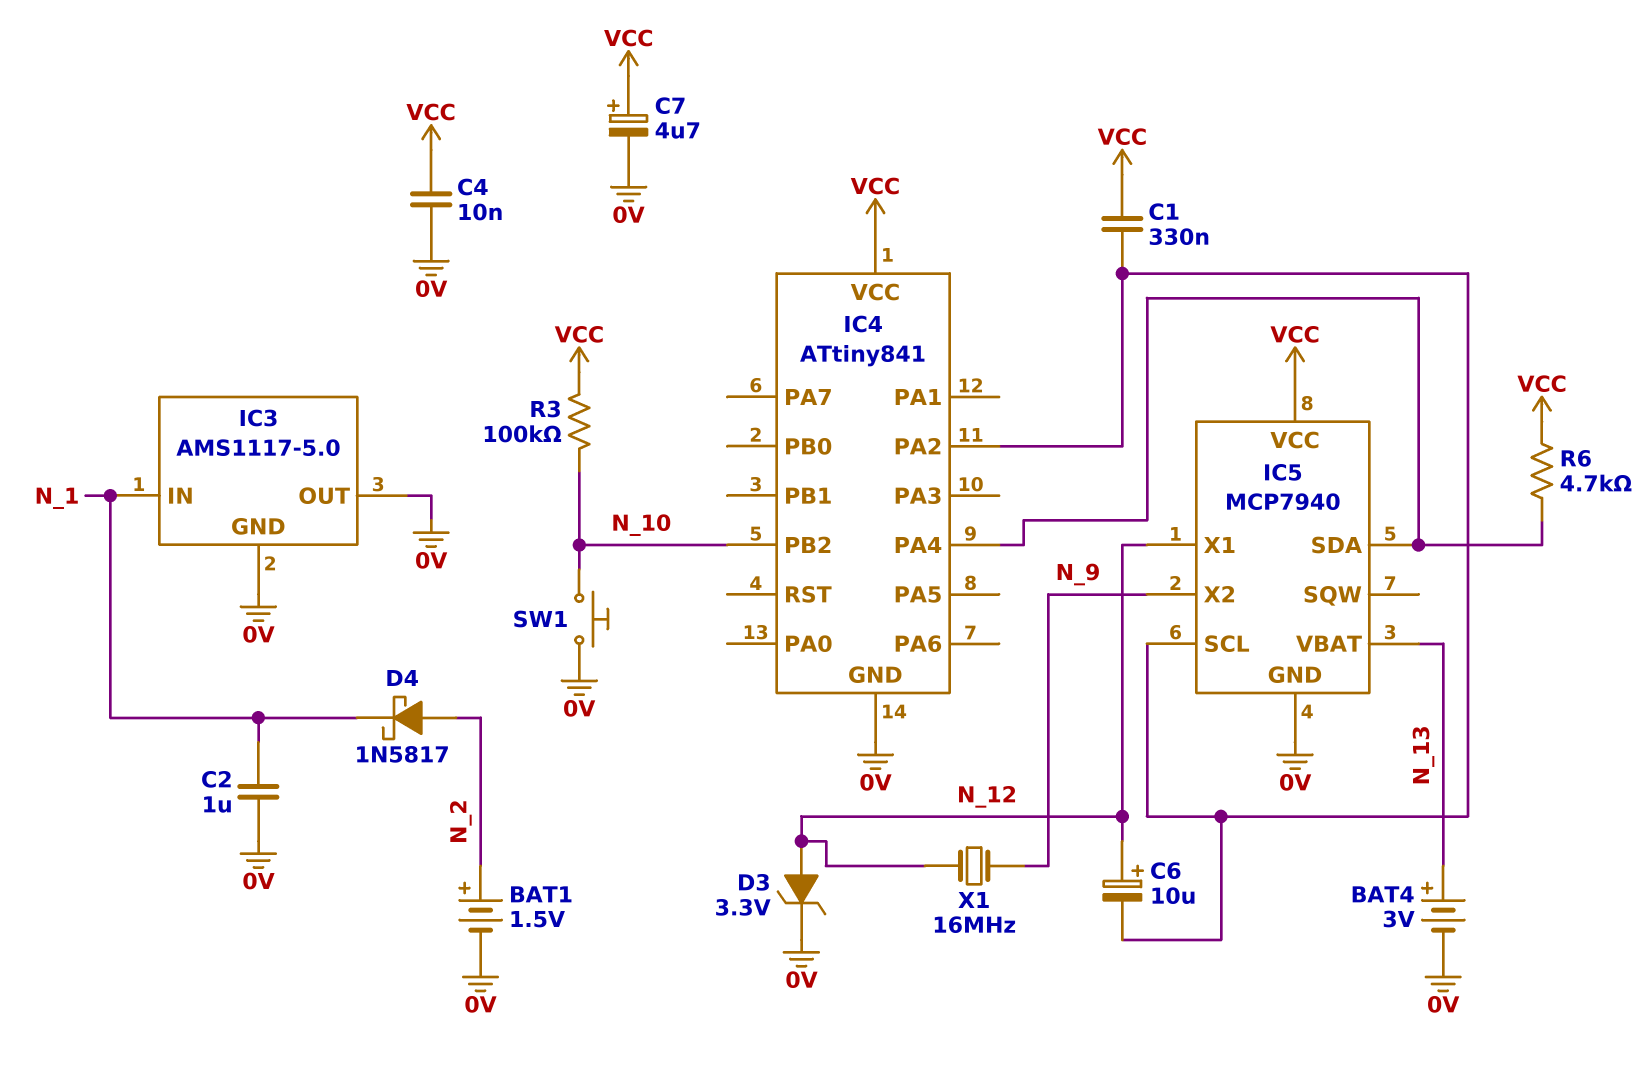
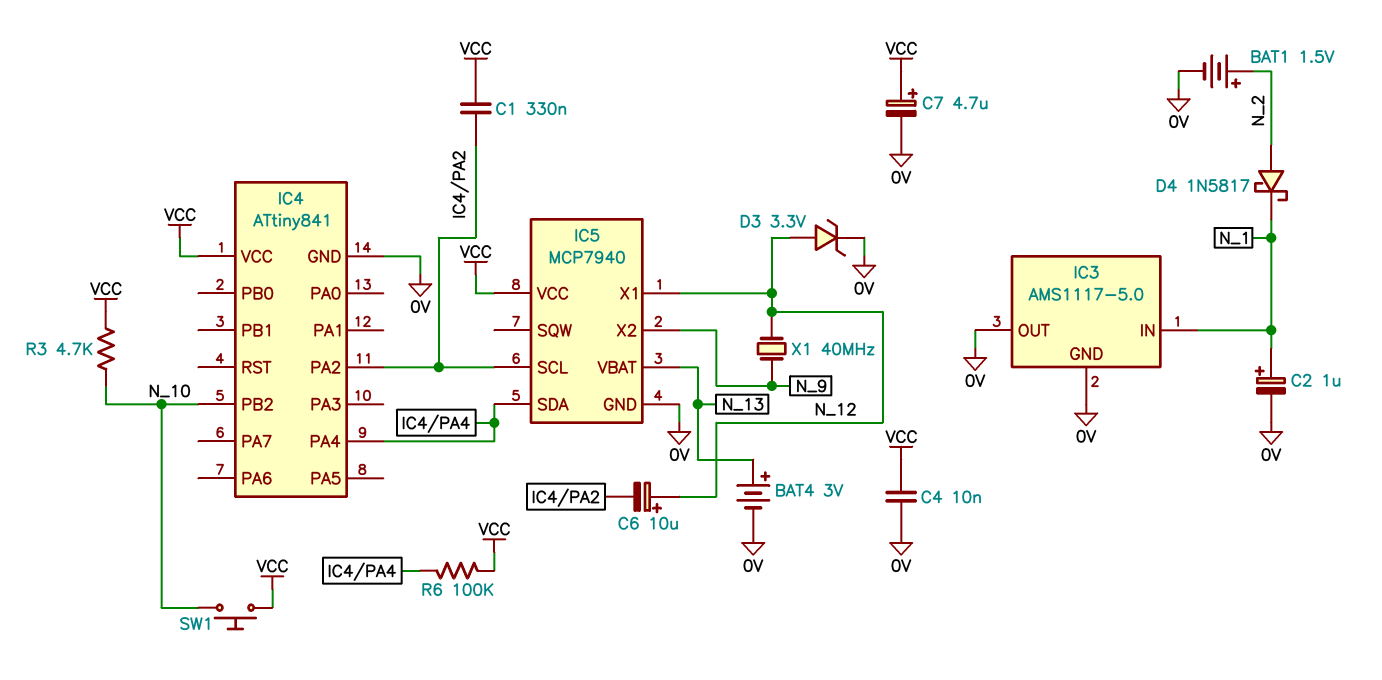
C2: 1uF (0V, N_1) -> 1uF (plus N_1, minus 0V)
R3: 100k (N_10, VCC) -> 4.7k (N_10, VCC)
R6: 4.7k (IC4/PA4, VCC) -> 100k (IC4/PA4, VCC)
SW1: button (0V, N_10) -> button (N_10, VCC)
X1: 16MHz (N_9, N_12) -> 40MHz (N_9, N_12)

